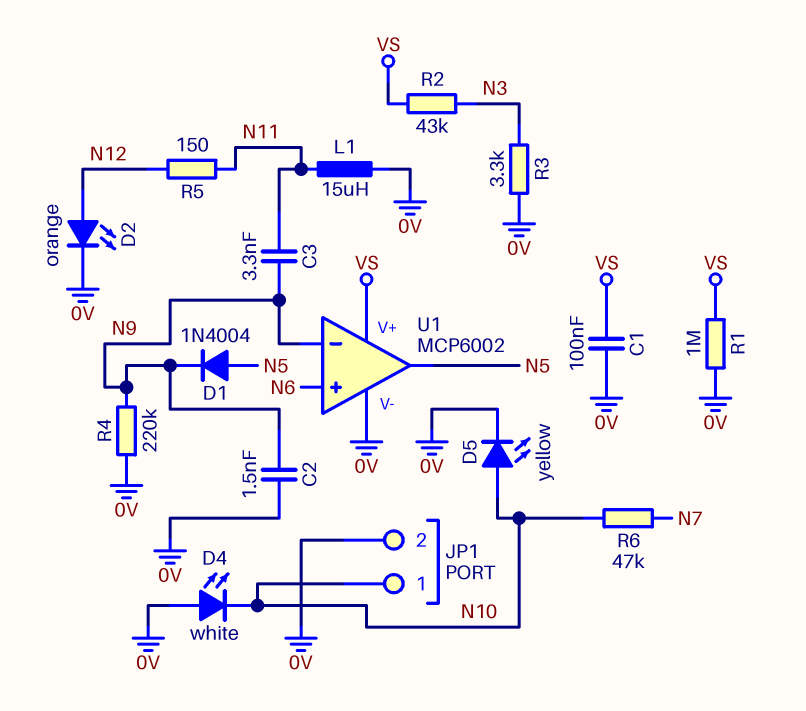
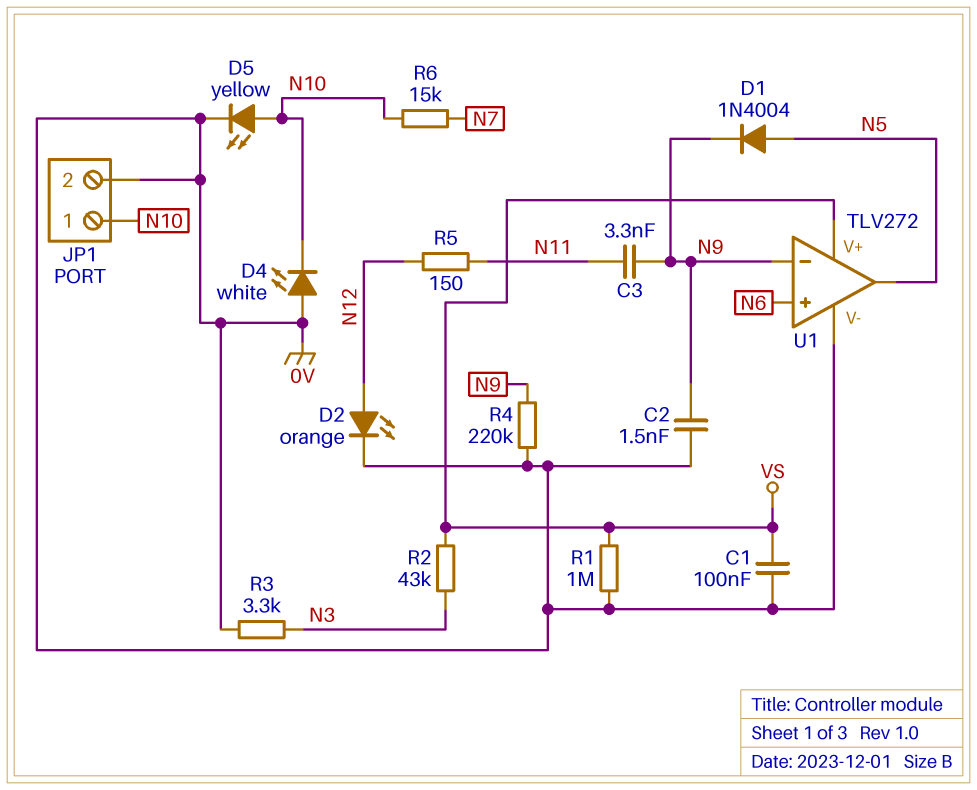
L1: 15uH (0V, N11) -> none
R6: 47k (N7, N10) -> 15k (N7, N10)
U1: MCP6002 -> TLV272

